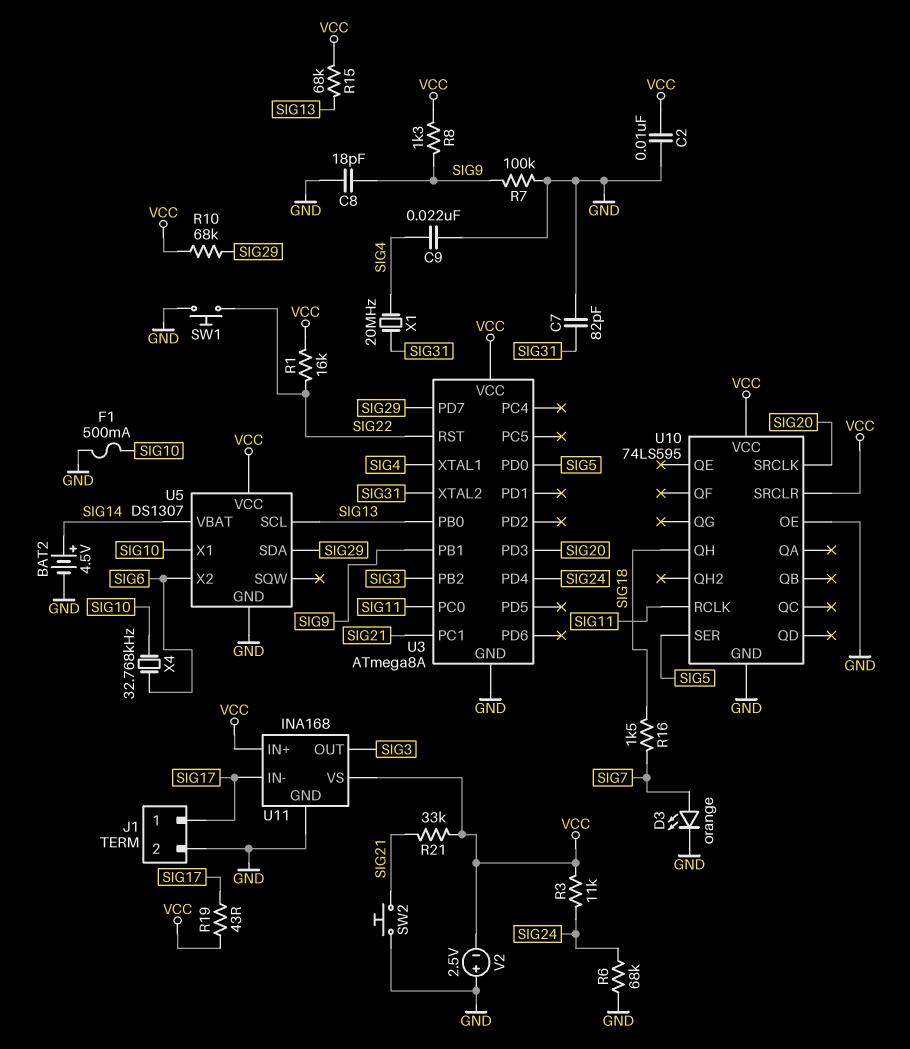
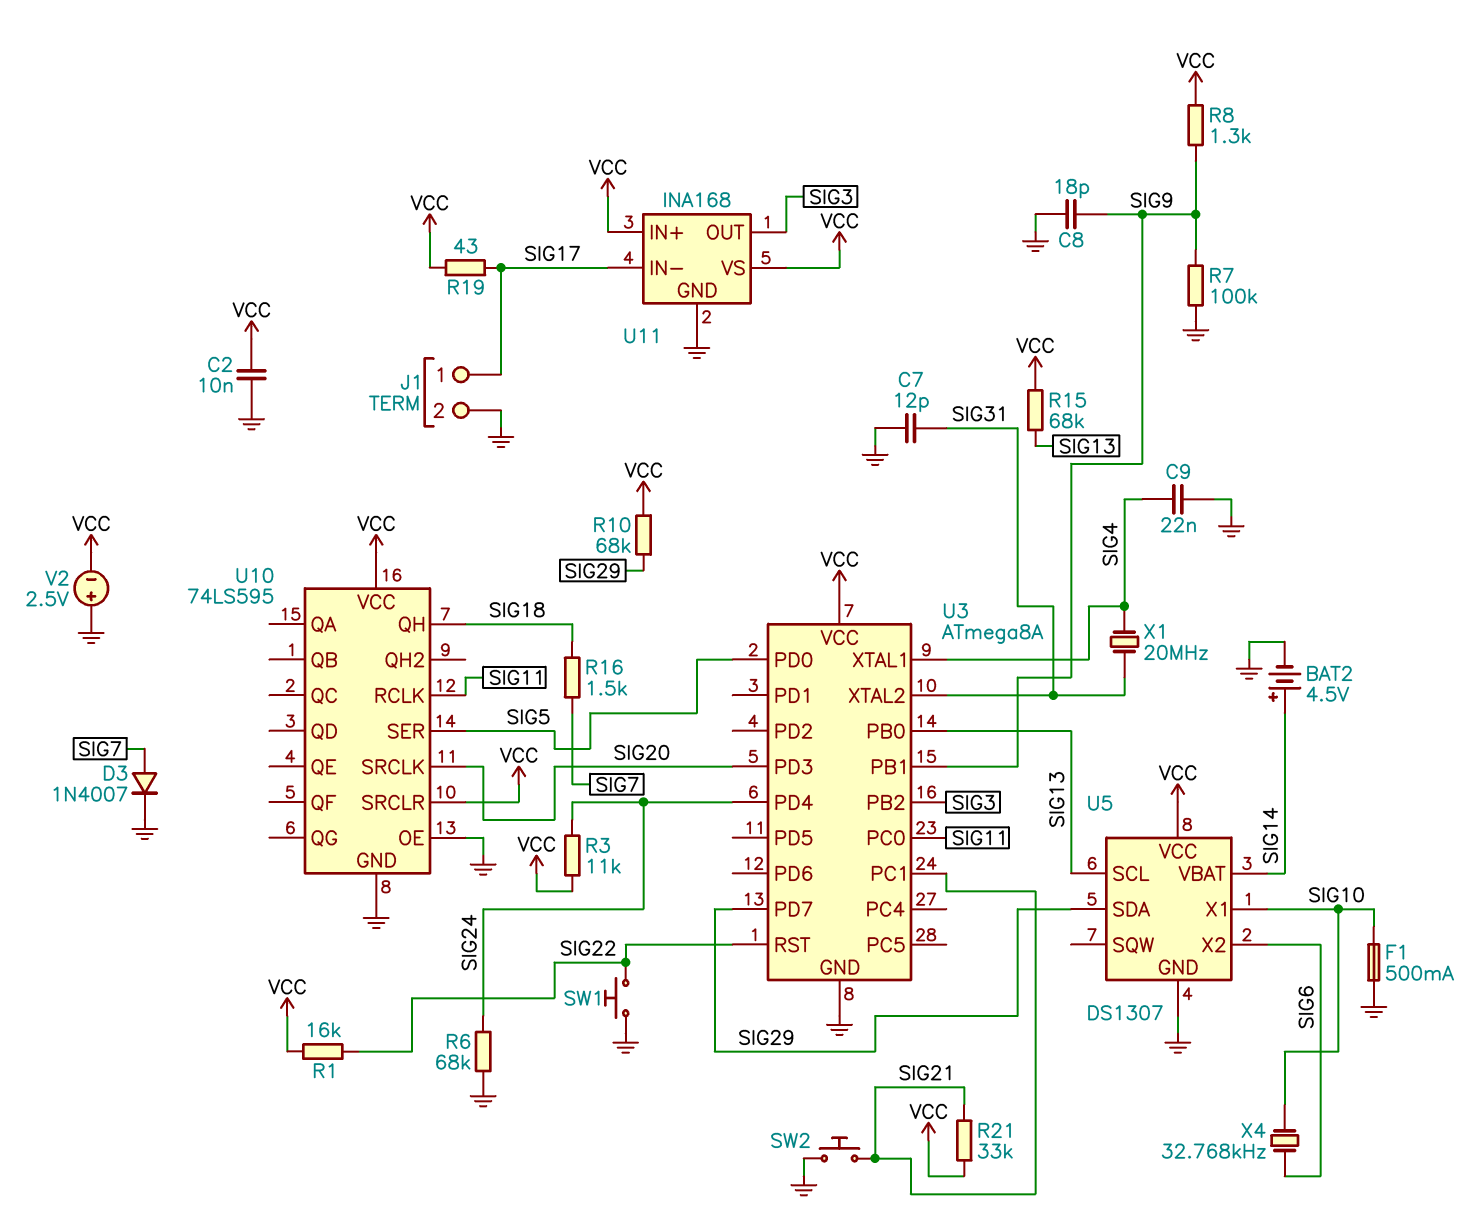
C7: 82pF (GND, SIG31) -> 12pF (GND, SIG31)
D3: LED orange (A SIG7, K GND) -> diode 1N4007 (A SIG7, K GND)

